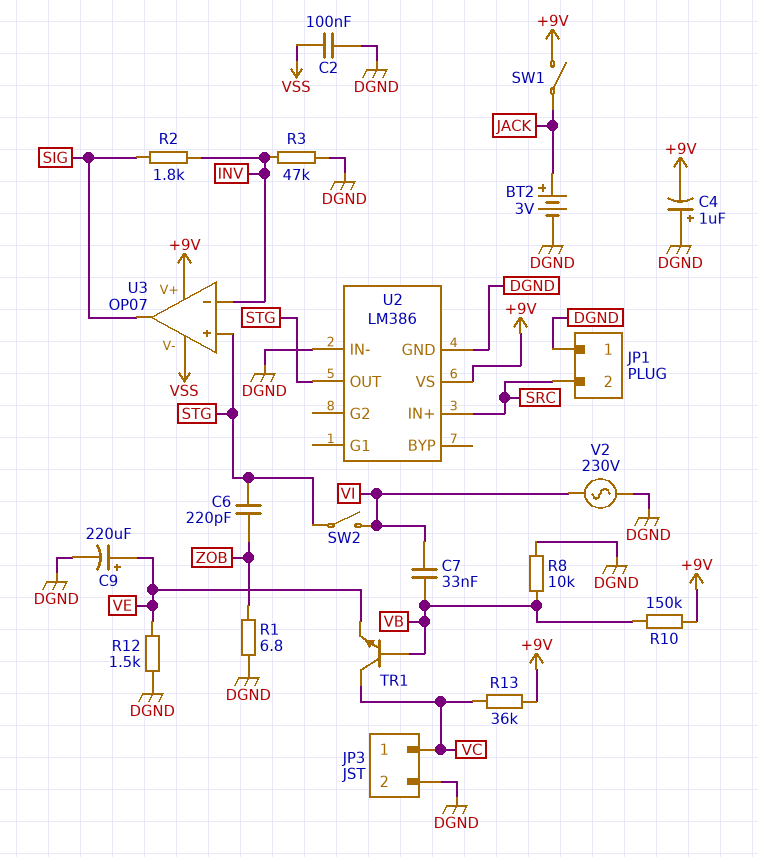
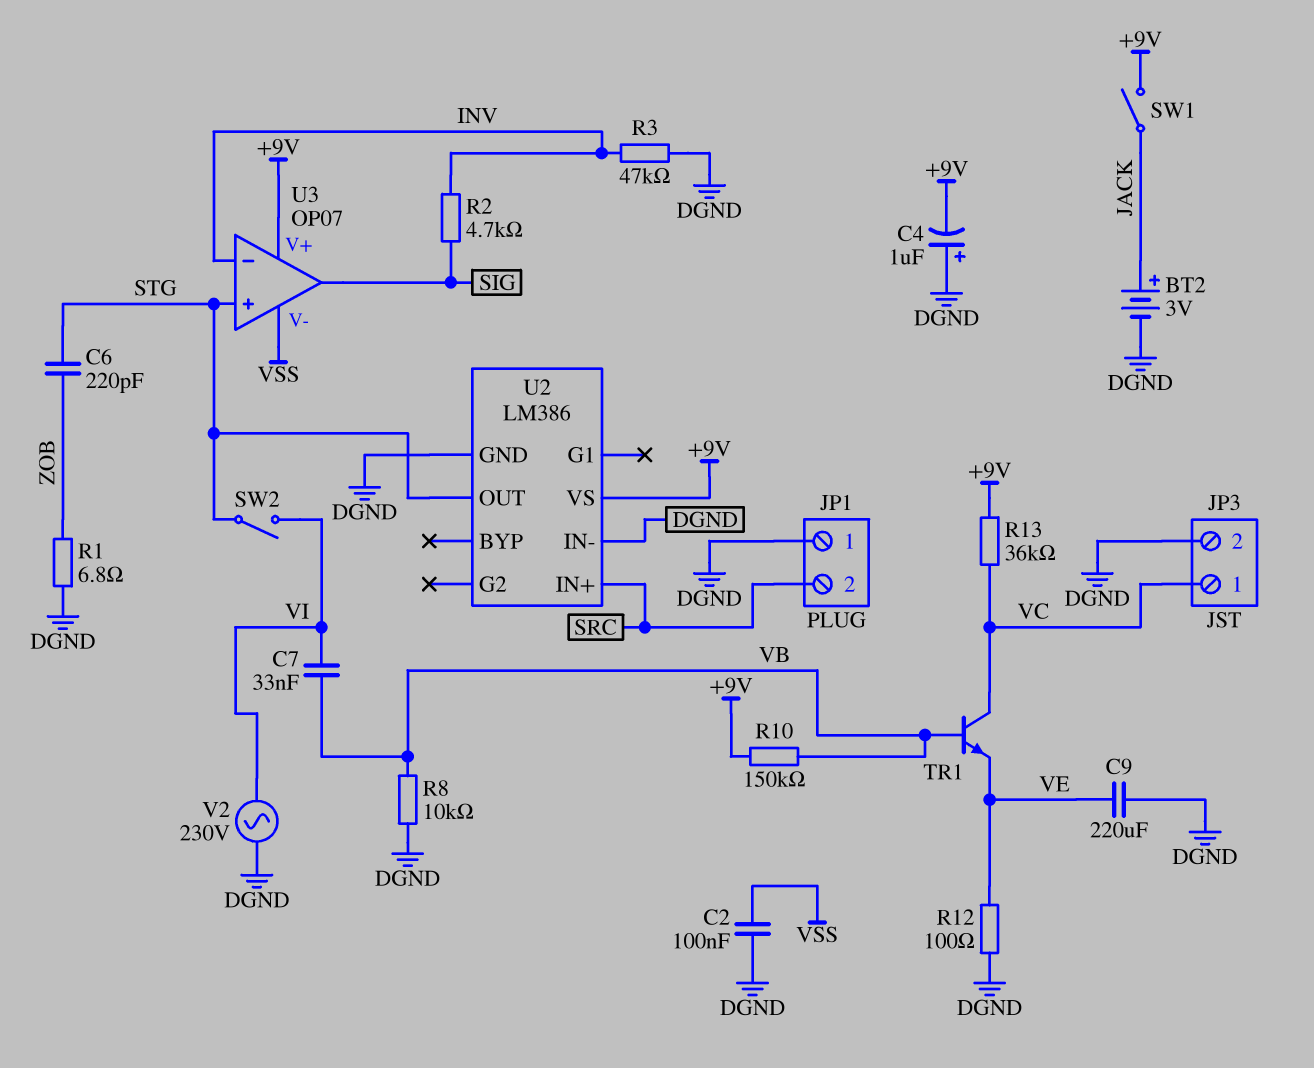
C9: 220uF (plus VE, minus DGND) -> 220uF (DGND, VE)
R2: 1.8k (INV, SIG) -> 4.7k (INV, SIG)
R12: 1.5k (DGND, VE) -> 100 (DGND, VE)

